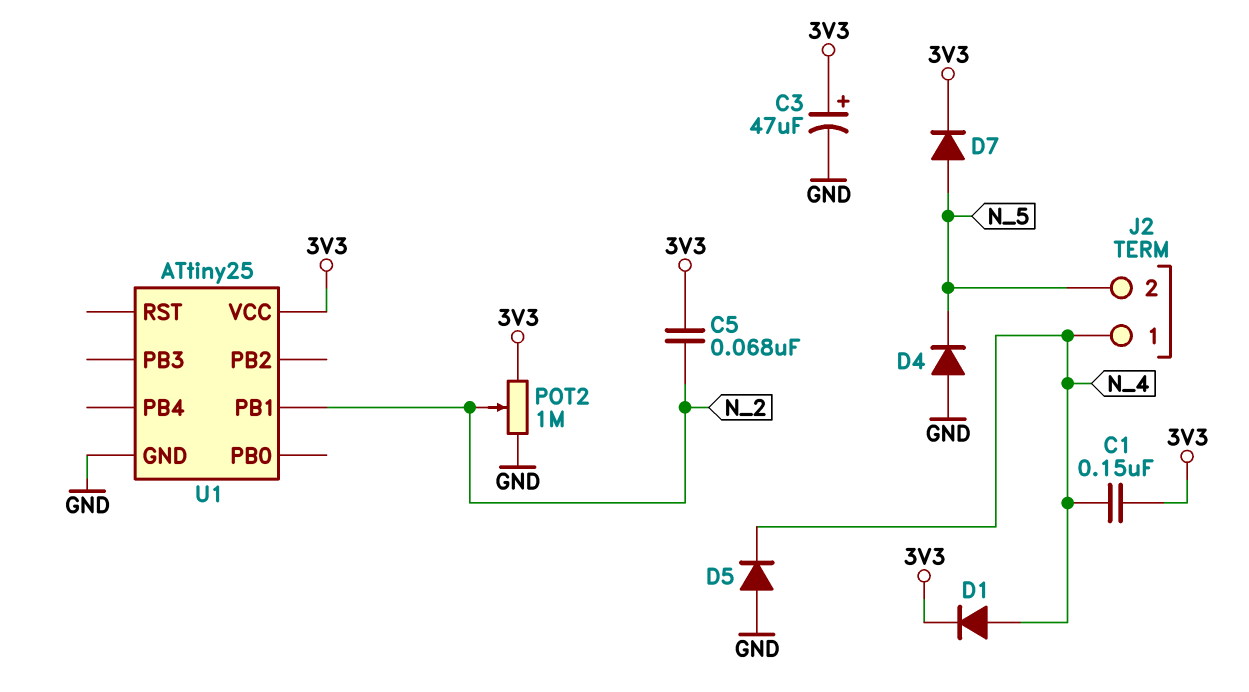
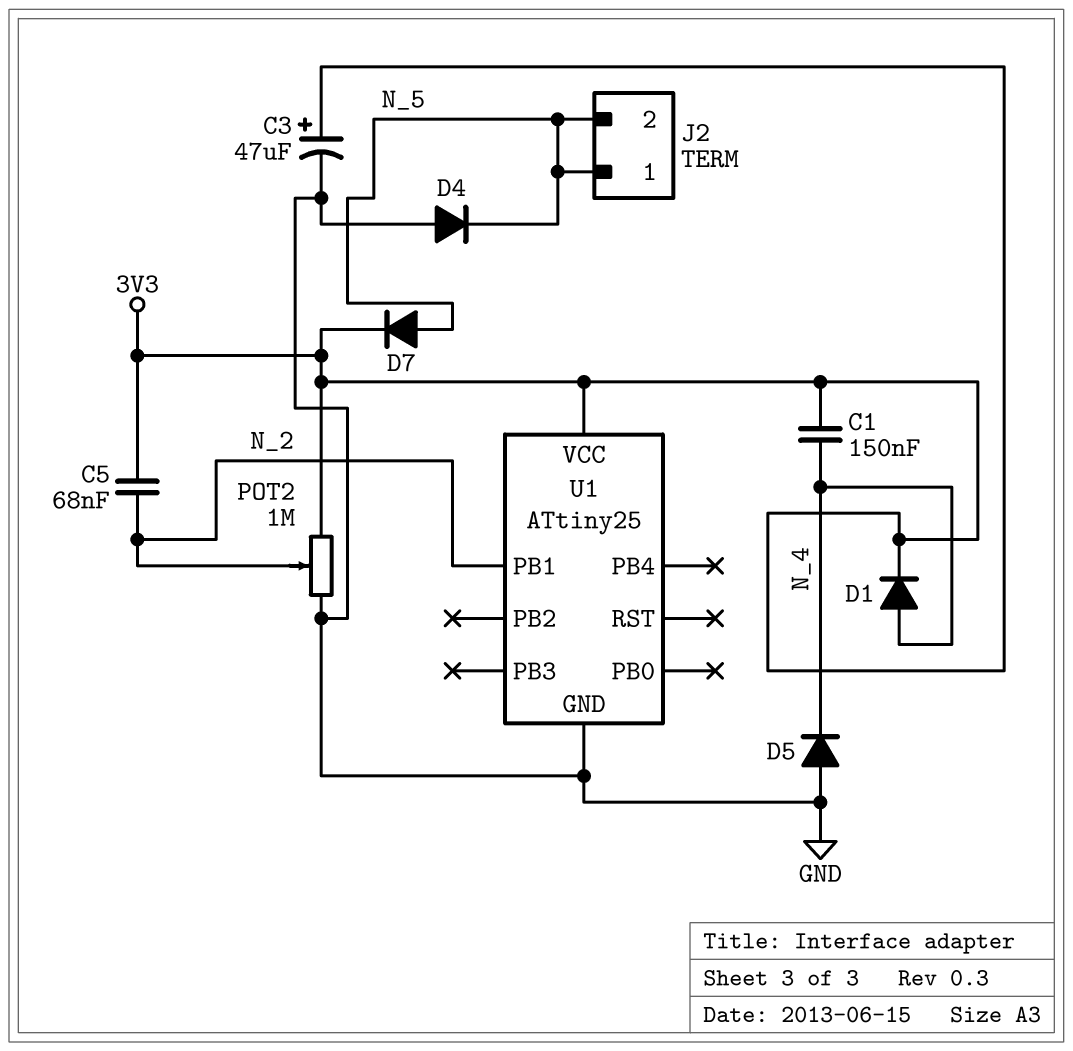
J2 pin 1: N_4 -> N_5

